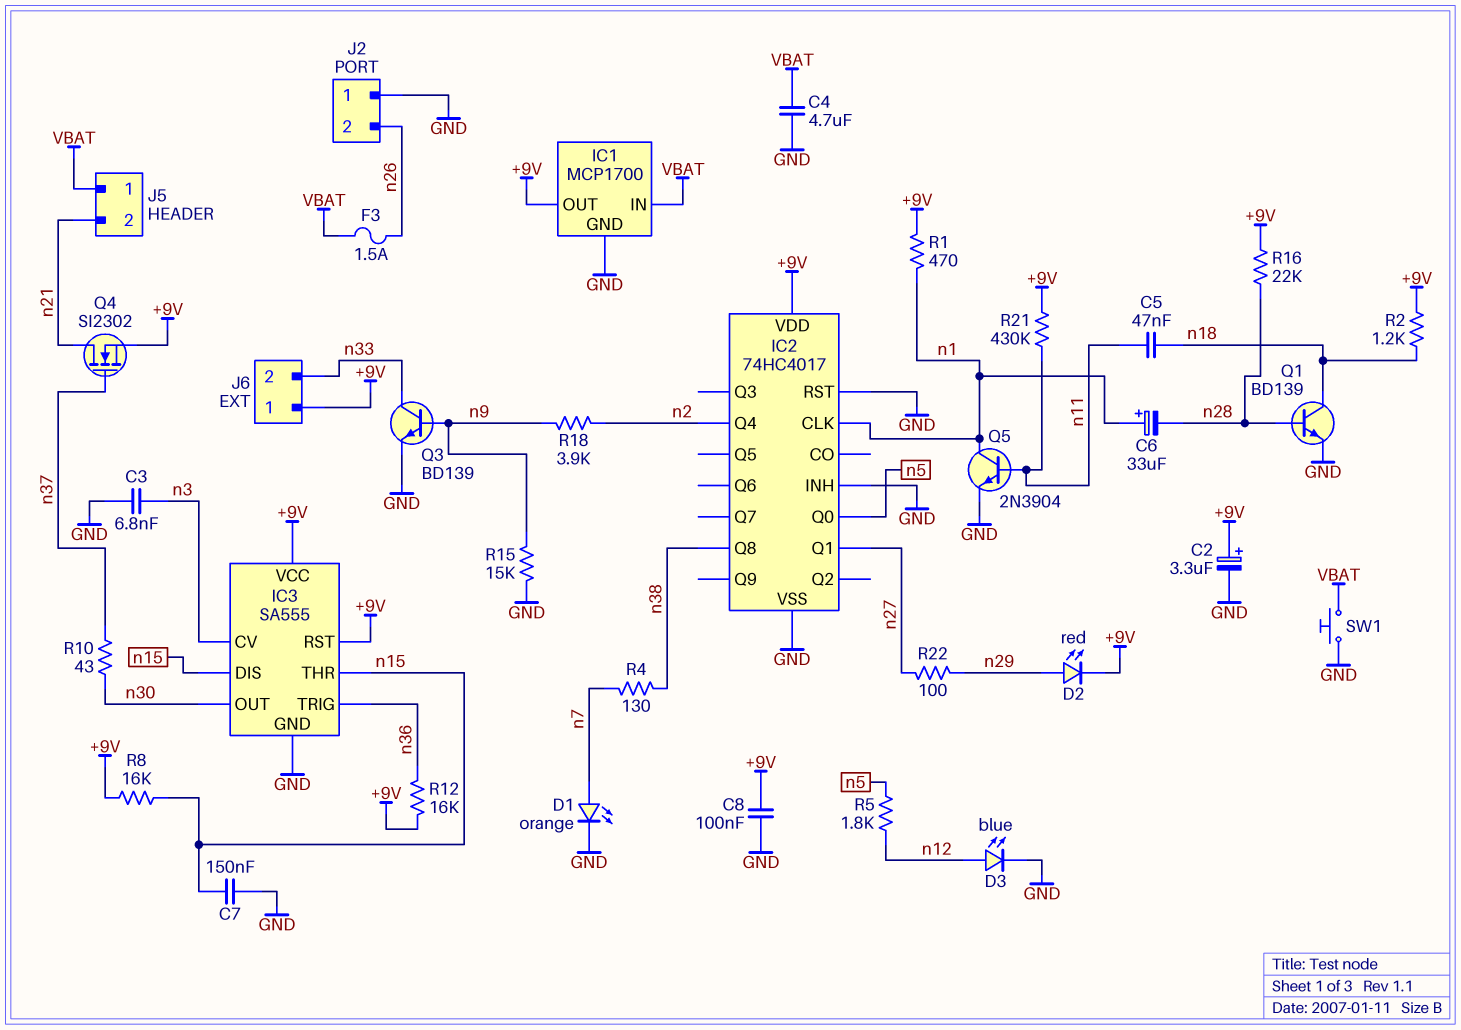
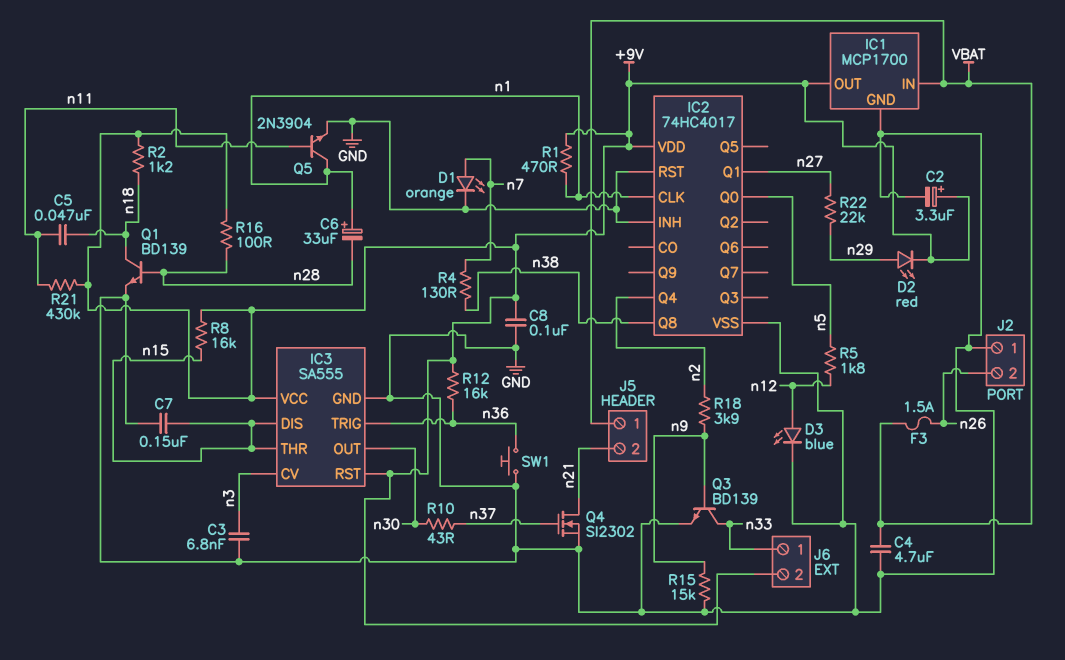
J6 pin 1: +9V -> n33
J6 pin 2: n33 -> +9V
Q4: NMOS SI2302 (G n37, D n21, S +9V) -> NMOS SI2302 (G n37, D n21, S GND)
R16: 22k (+9V, n28) -> 100 (+9V, n28)
R22: 100 (n27, n29) -> 22k (n27, n29)
SW1: button (GND, VBAT) -> button (GND, n36)

